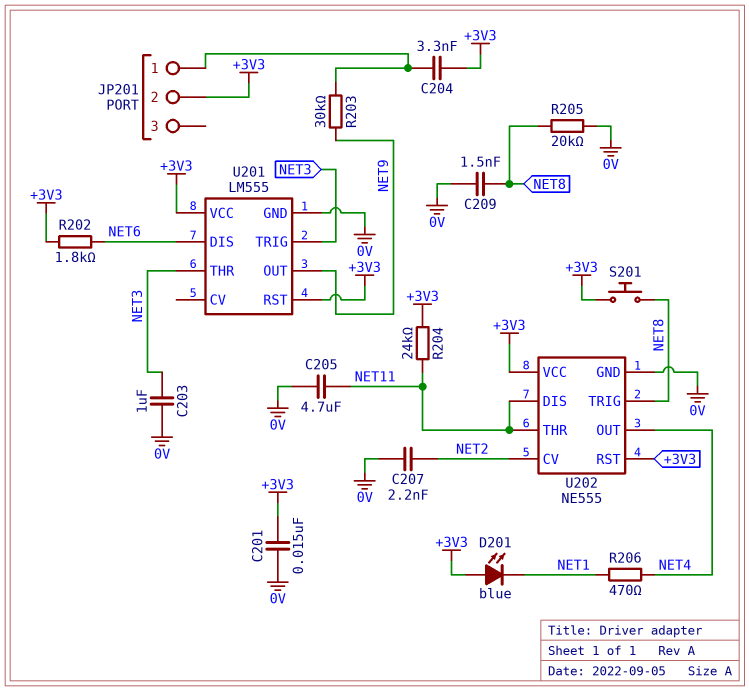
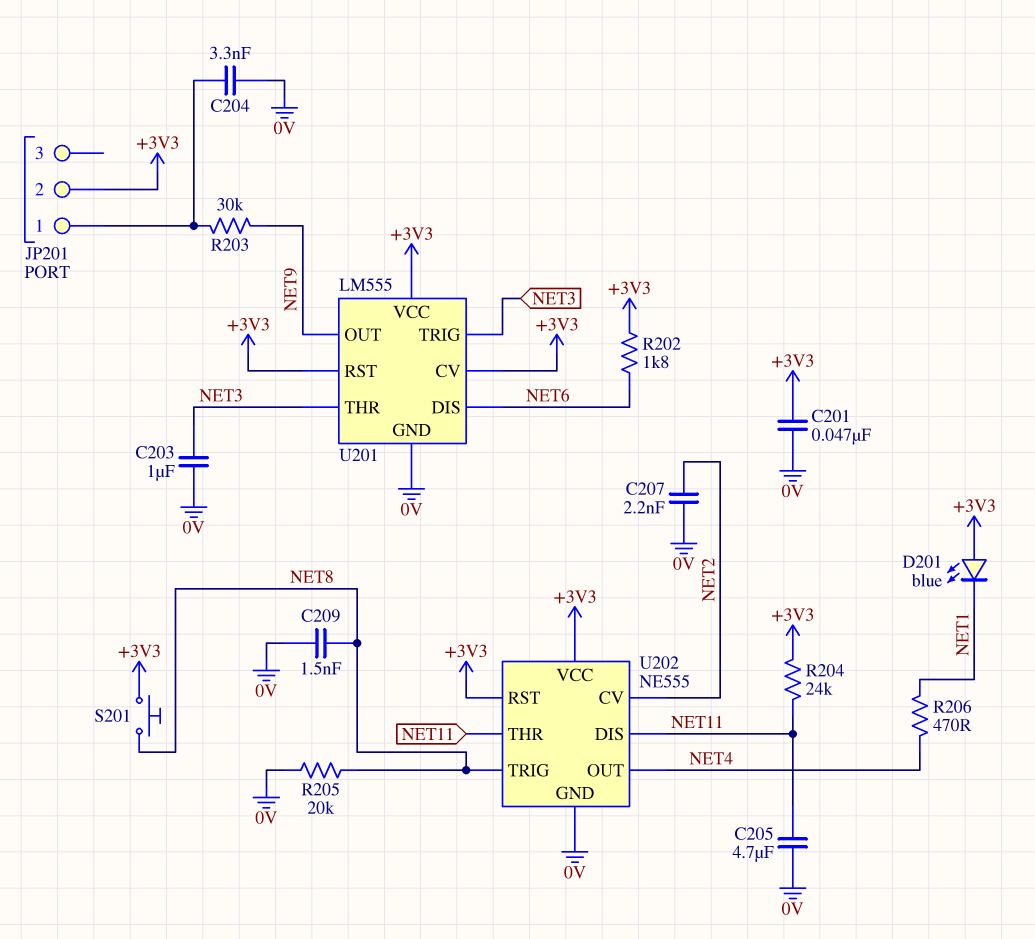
C201: 15nF (+3V3, 0V) -> 47nF (+3V3, 0V)
C204: 3.3nF (+3V3, JP201/1) -> 3.3nF (0V, JP201/1)
U201 pin CV: none -> +3V3

